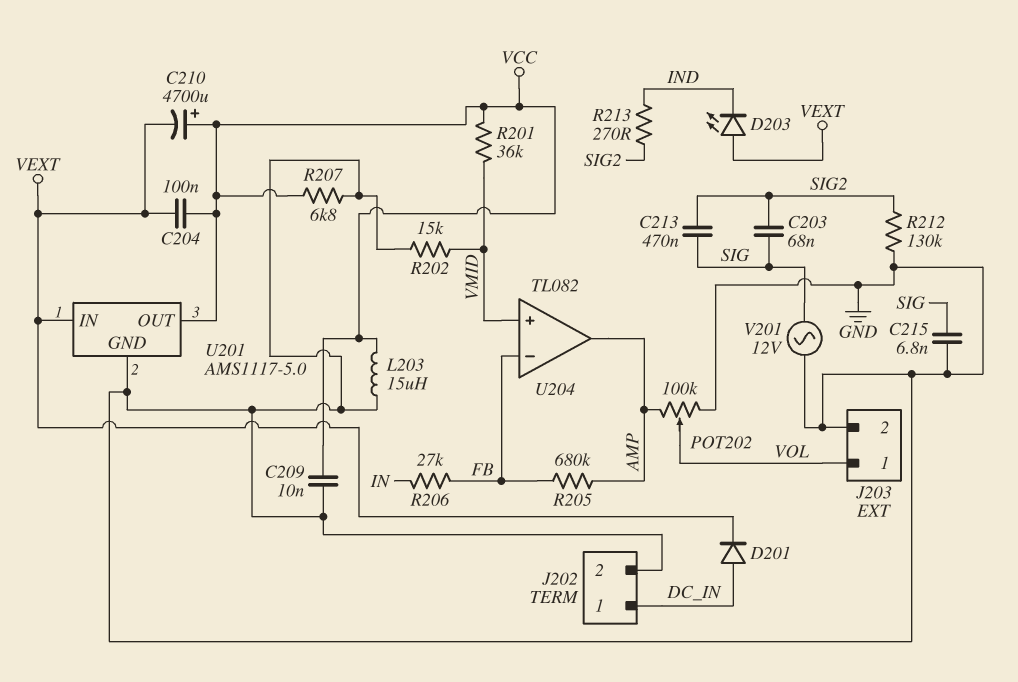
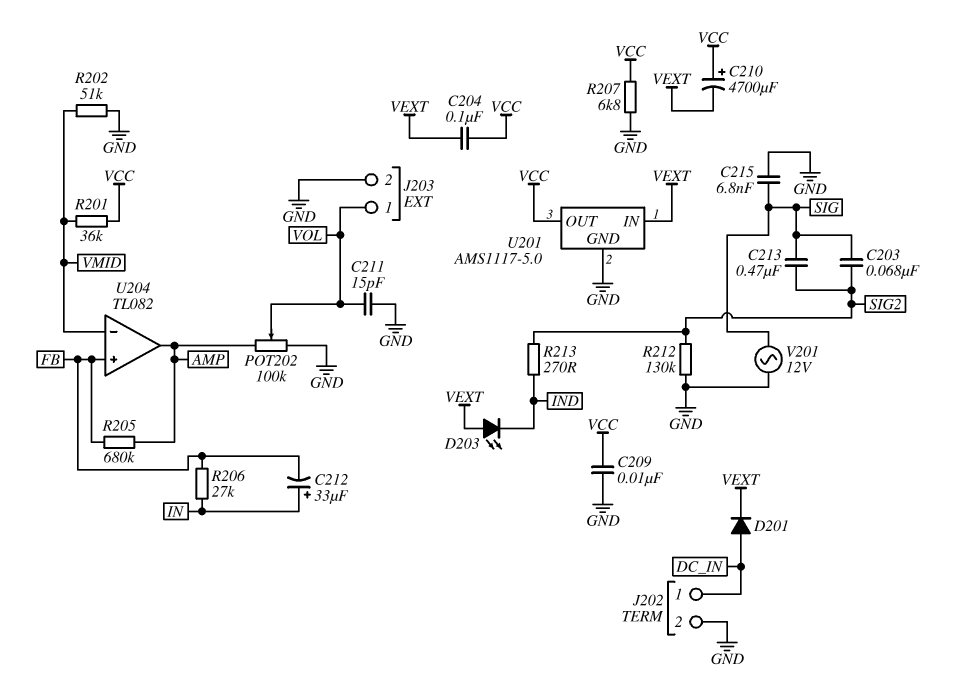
C211: none -> 15pF (GND, VOL)
C212: none -> 33uF (plus IN, minus FB)
L203: 15uH (GND, VCC) -> none
R202: 15k (GND, VMID) -> 51k (GND, VMID)
U204 pin in+: VMID -> FB
U204 pin in-: FB -> VMID

